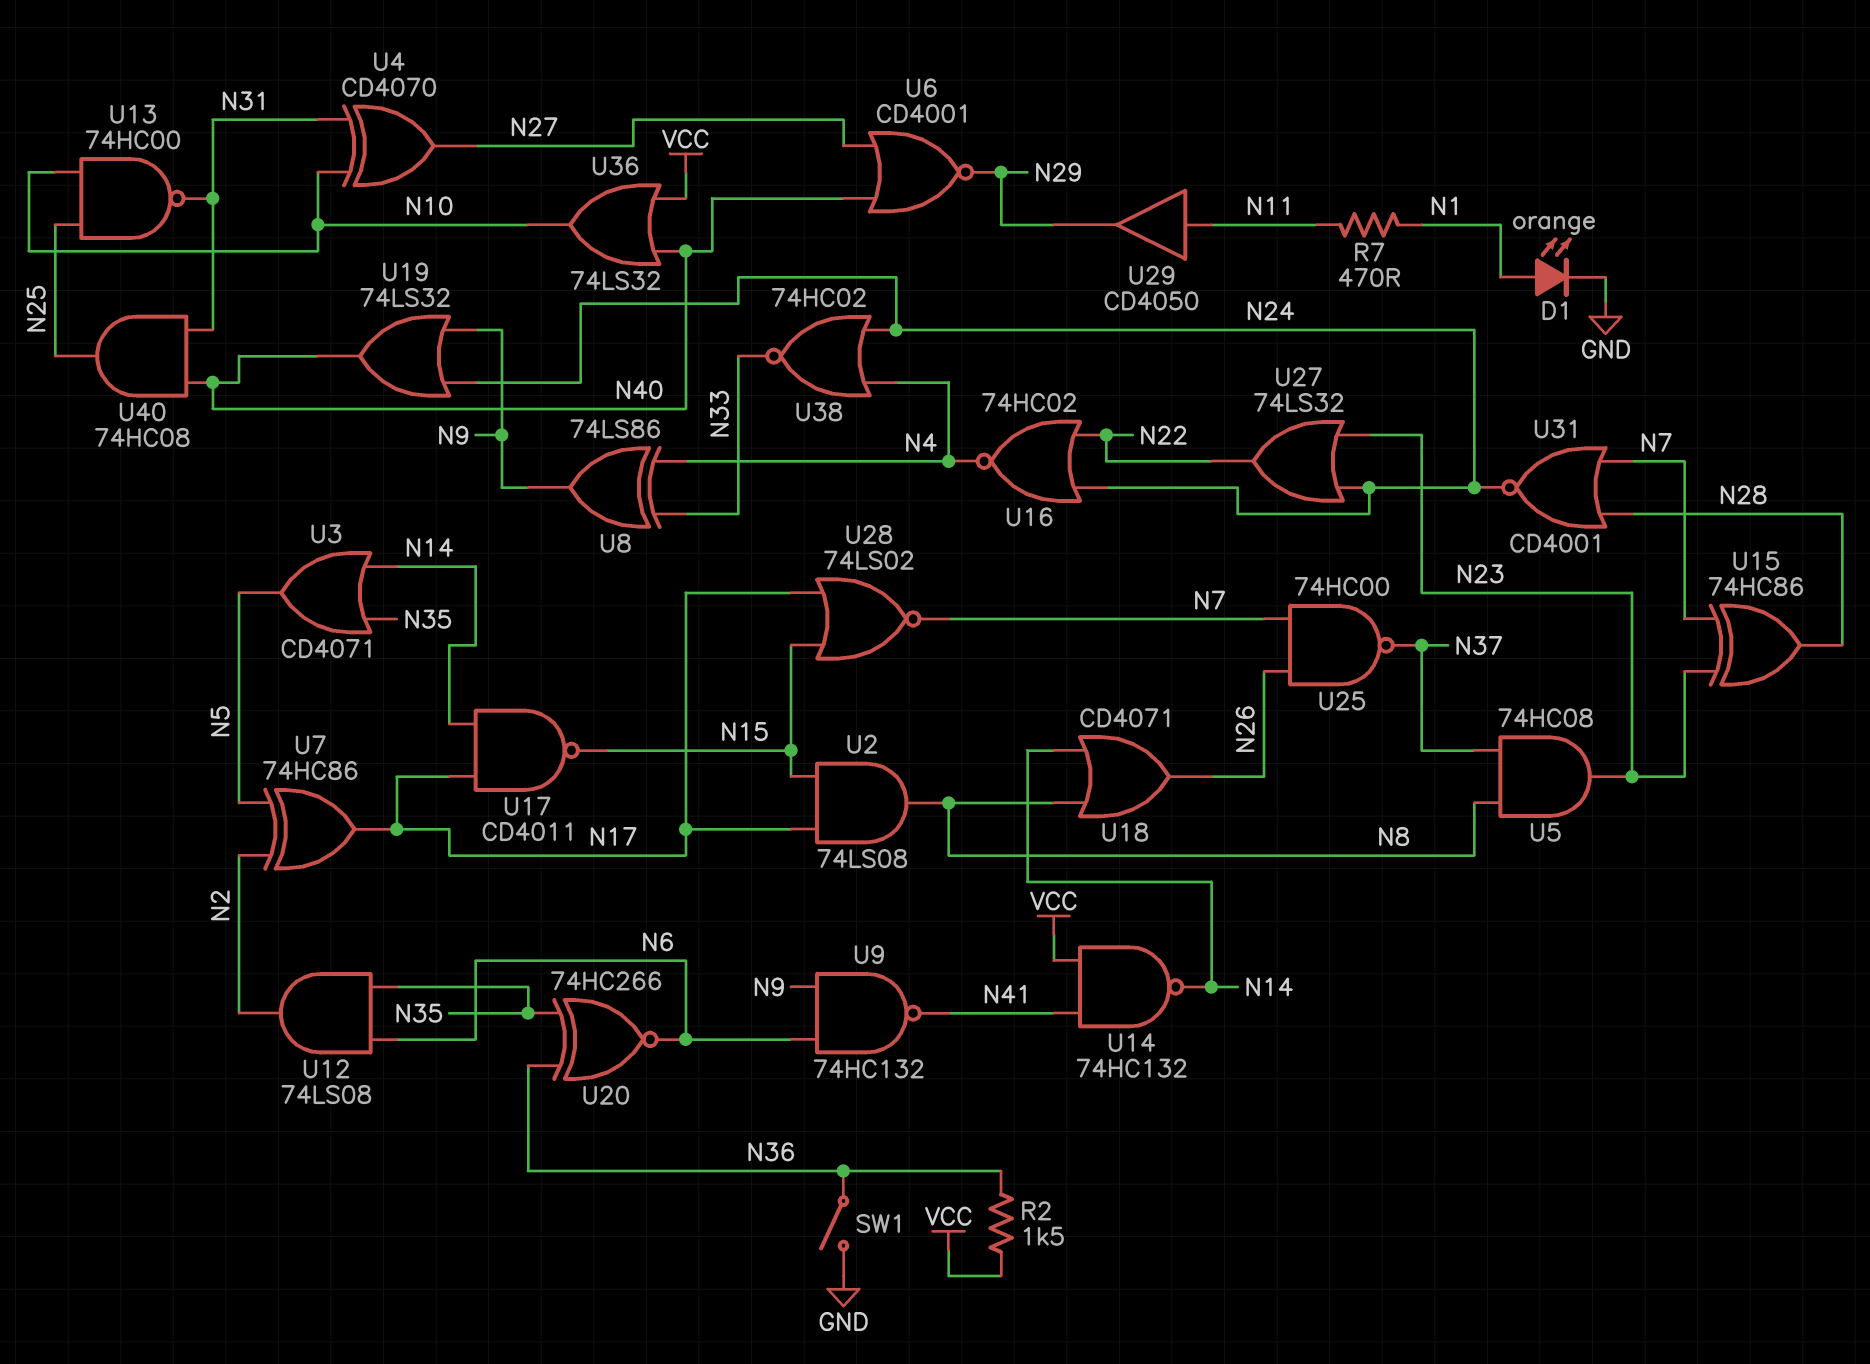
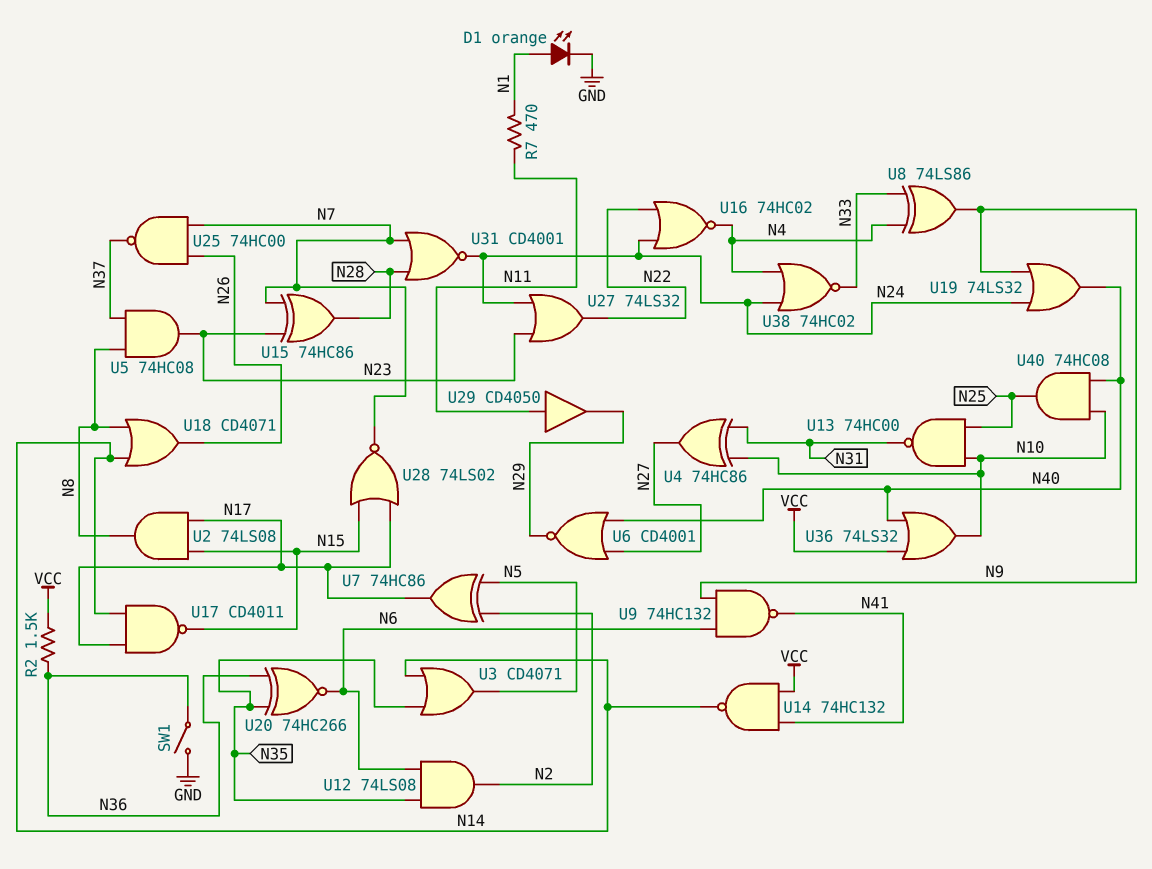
U4: XOR CD4070 (in N10, in N31, out N27) -> XOR 74HC86 (in N10, in N31, out N27)
U40: AND 74HC08 (in N31, in N40, out N25) -> AND 74HC08 (in N10, in N40, out N25)

